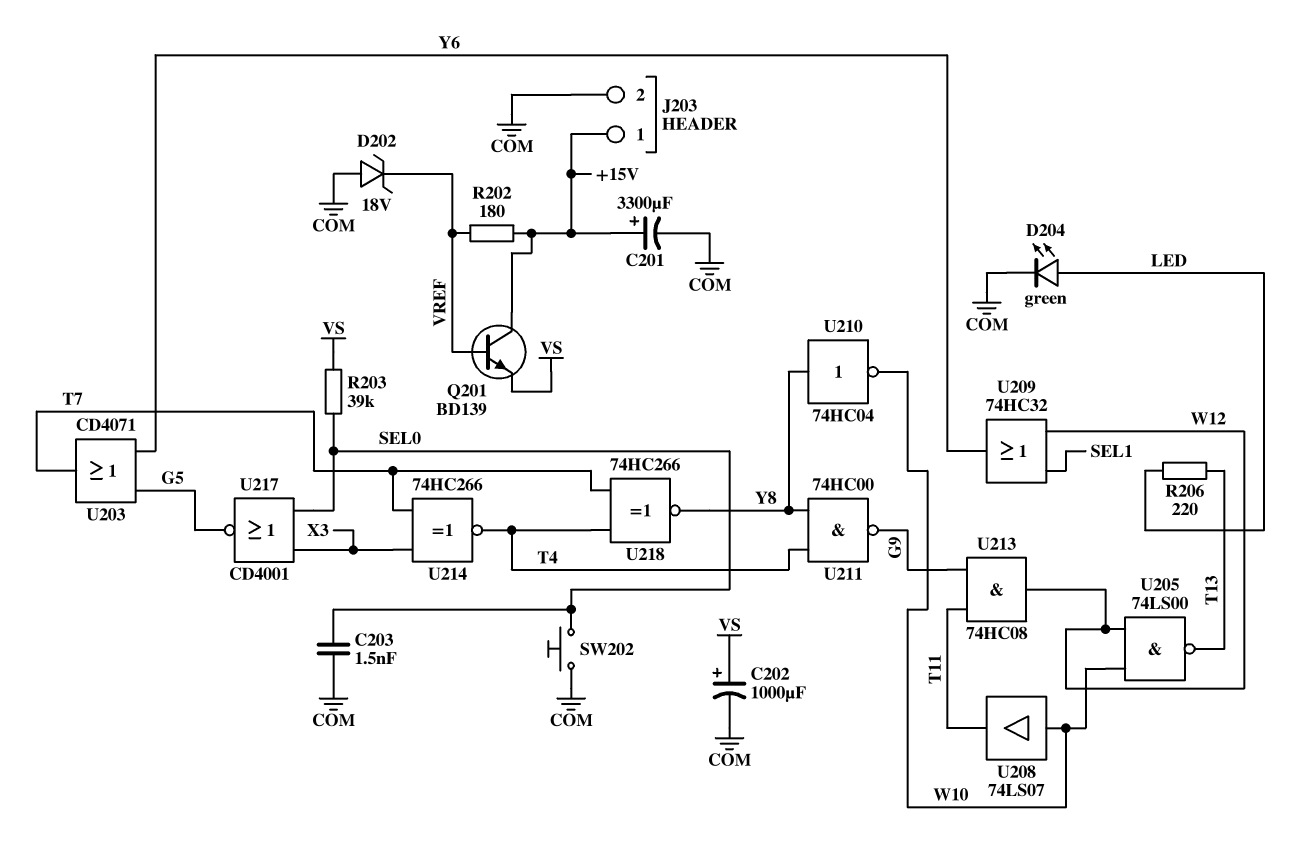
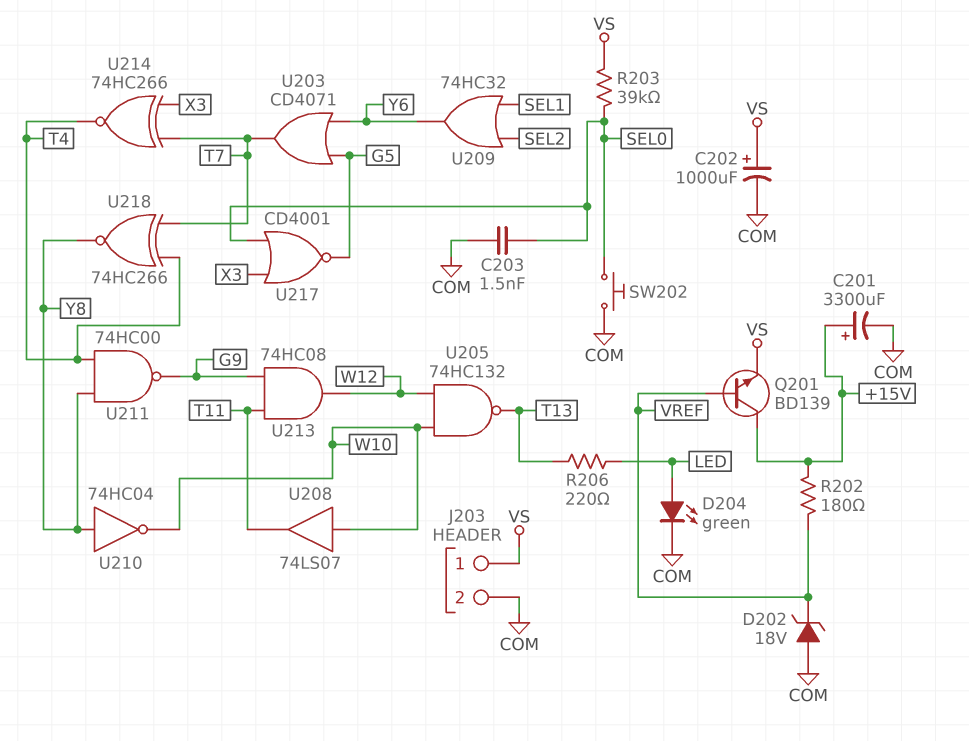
J203 pin 1: +15V -> VS
U205: NAND 74LS00 (in W10, in W12, out T13) -> NAND 74HC132 (in W10, in W12, out T13)
U209: OR 74HC32 (in SEL1, in W12, out Y6) -> OR 74HC32 (in SEL1, in SEL2, out Y6)

